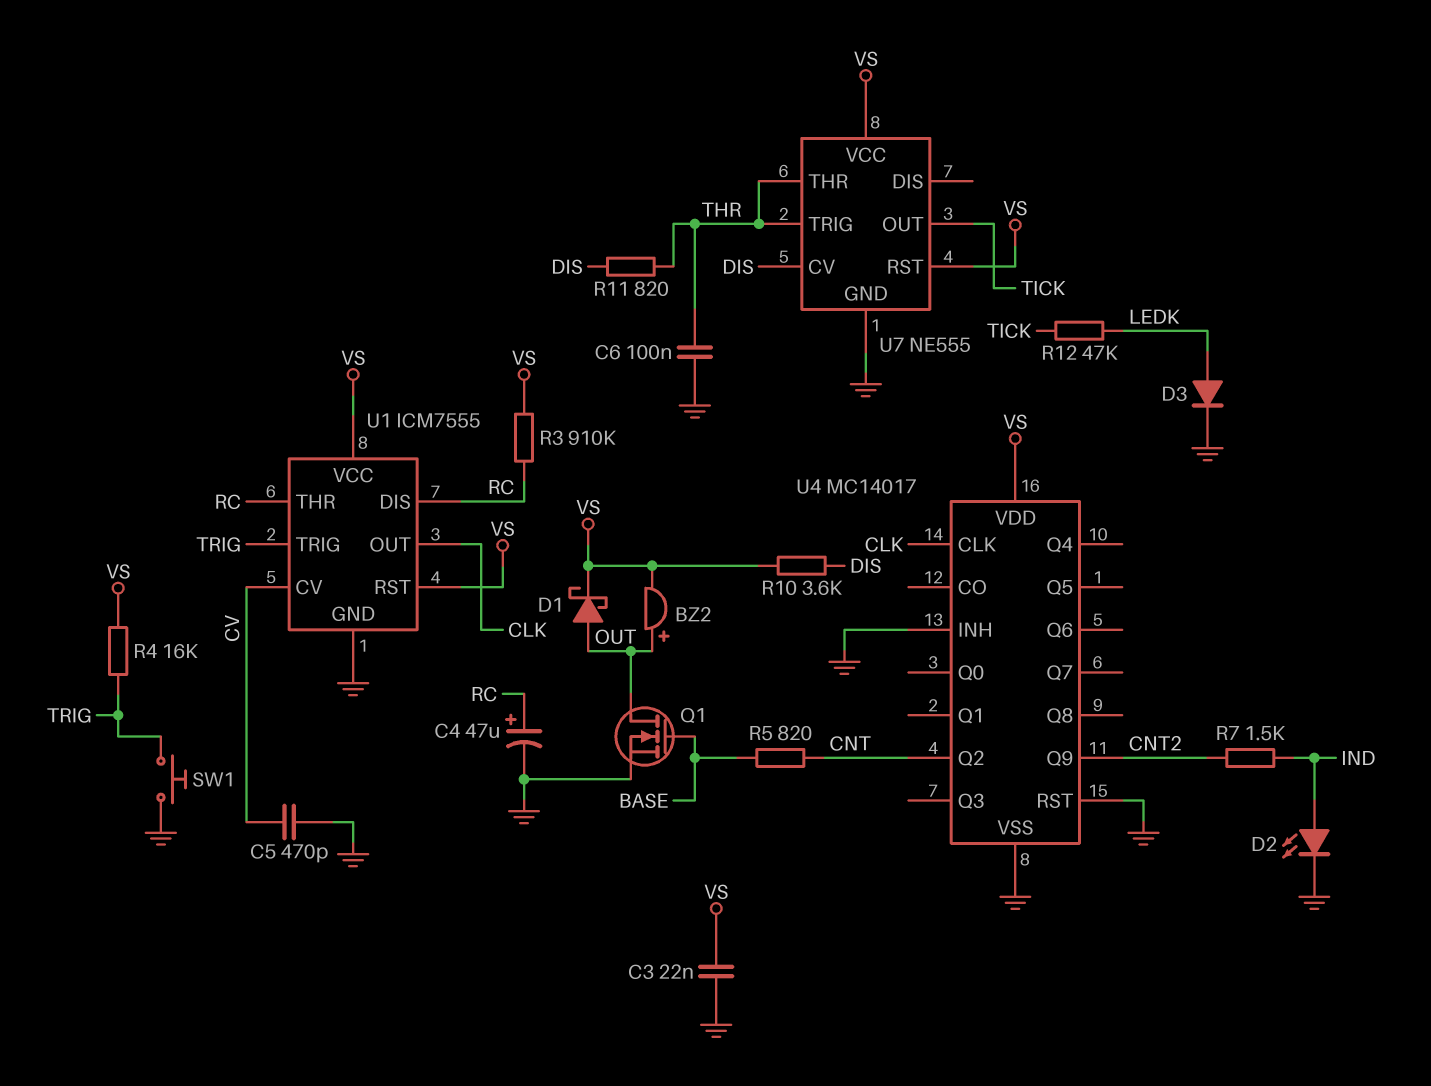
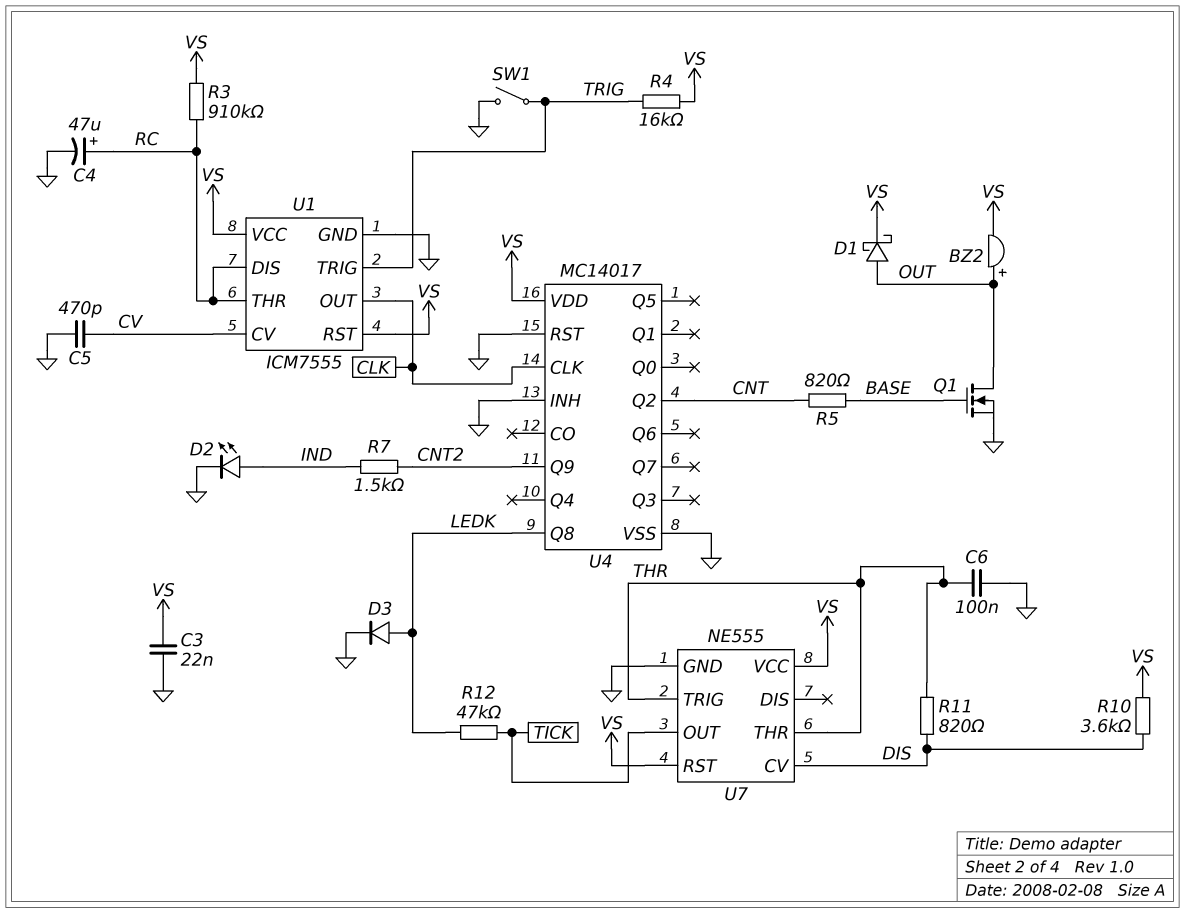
SW1: button (GND, TRIG) -> switch (GND, TRIG)
U4 pin Q8: none -> LEDK

